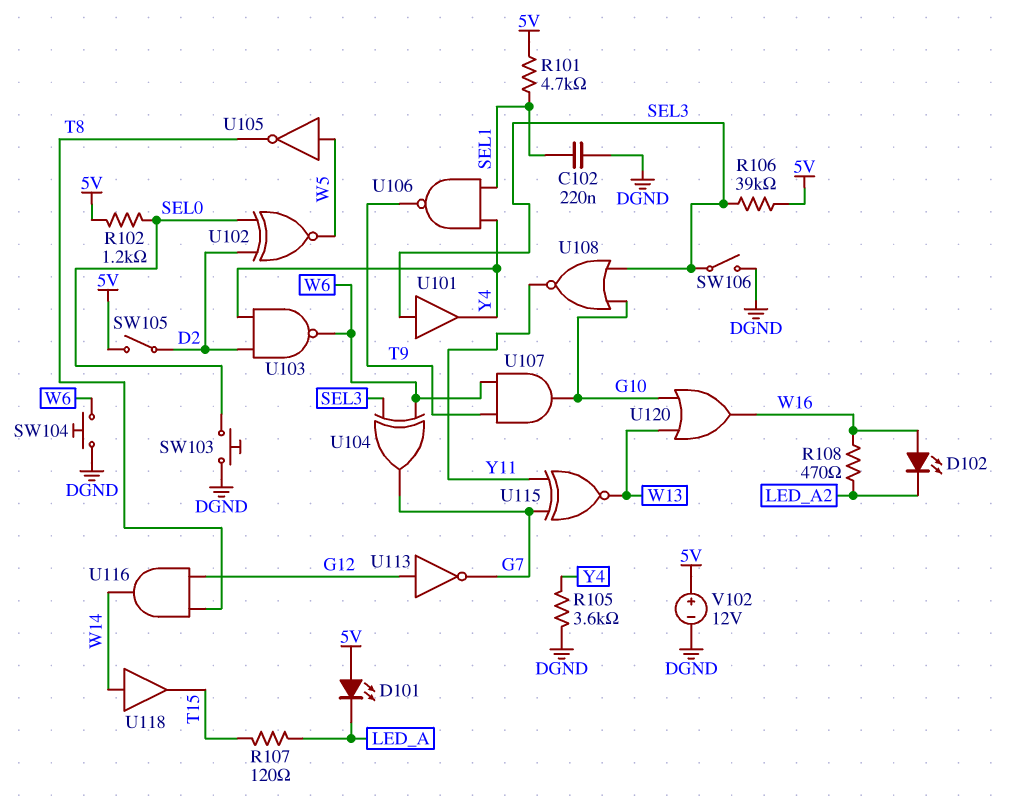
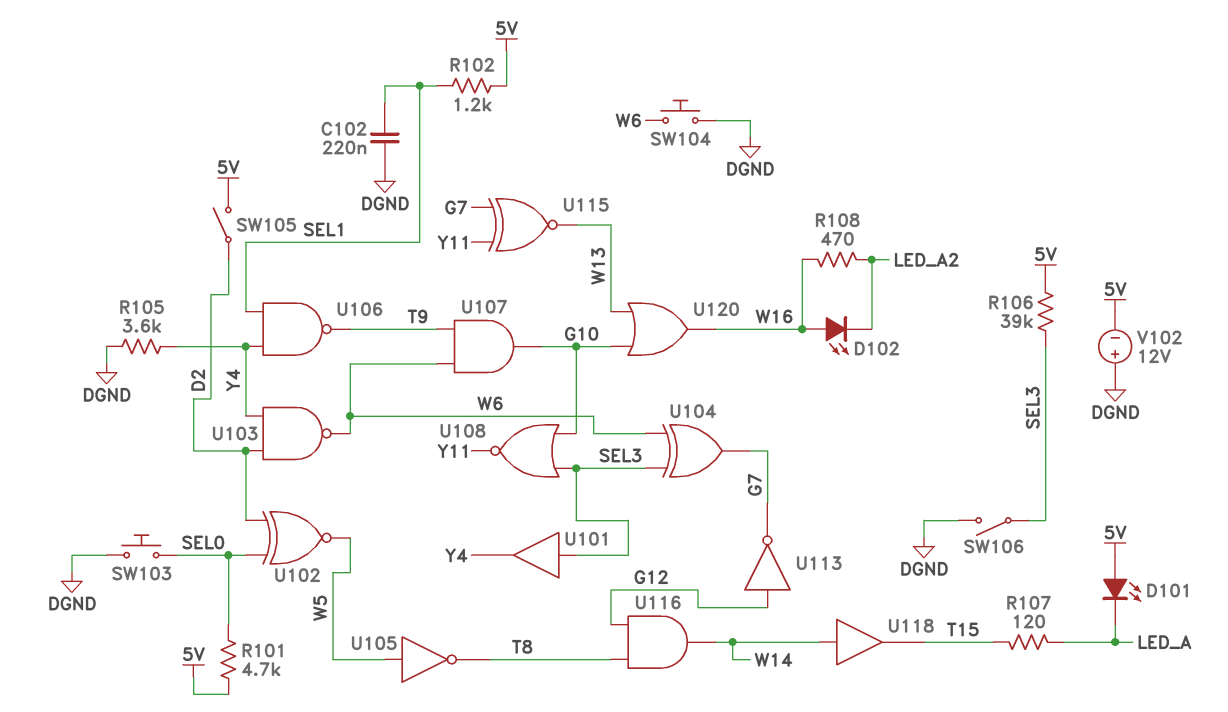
R101: 4.7k (5V, SEL1) -> 4.7k (5V, SEL0)
R102: 1.2k (5V, SEL0) -> 1.2k (5V, SEL1)
V102: 12V (plus 5V, minus DGND) -> 12V (plus DGND, minus 5V)

